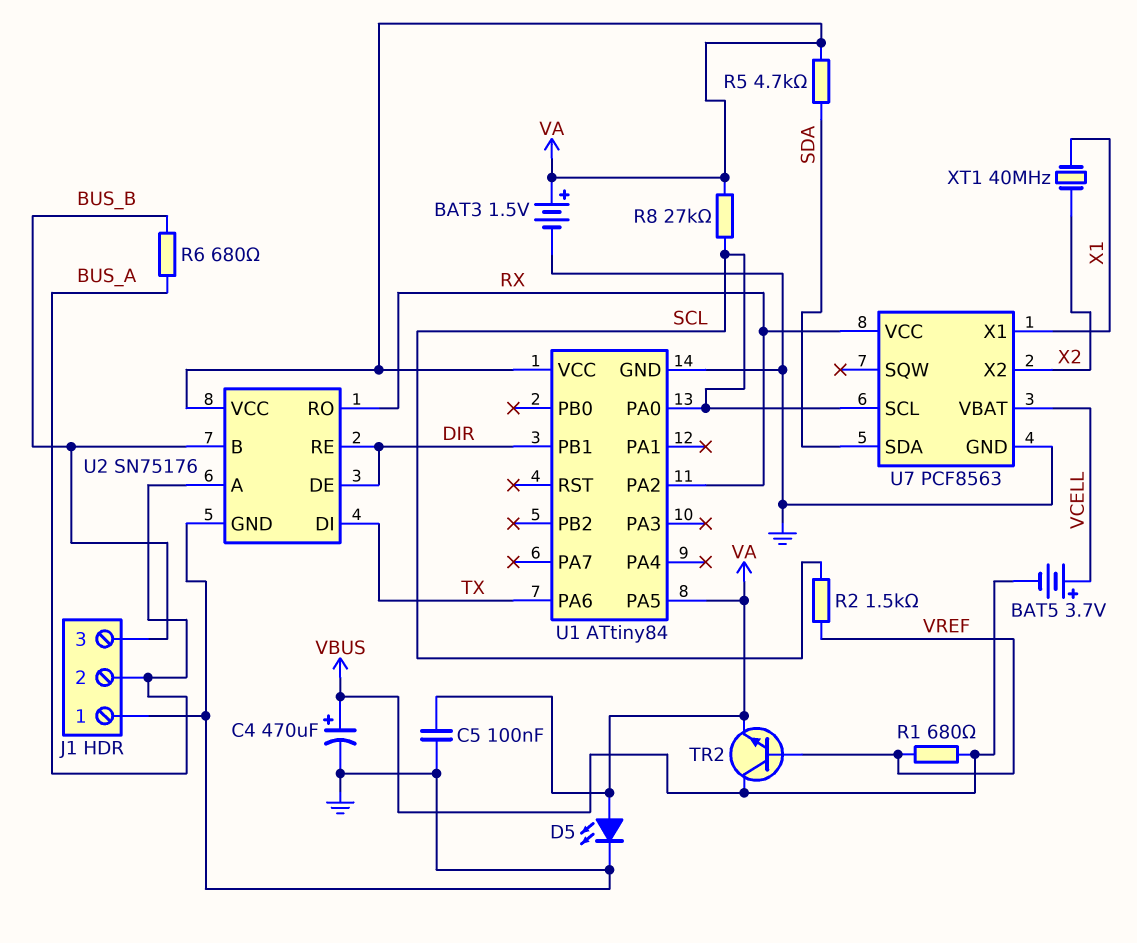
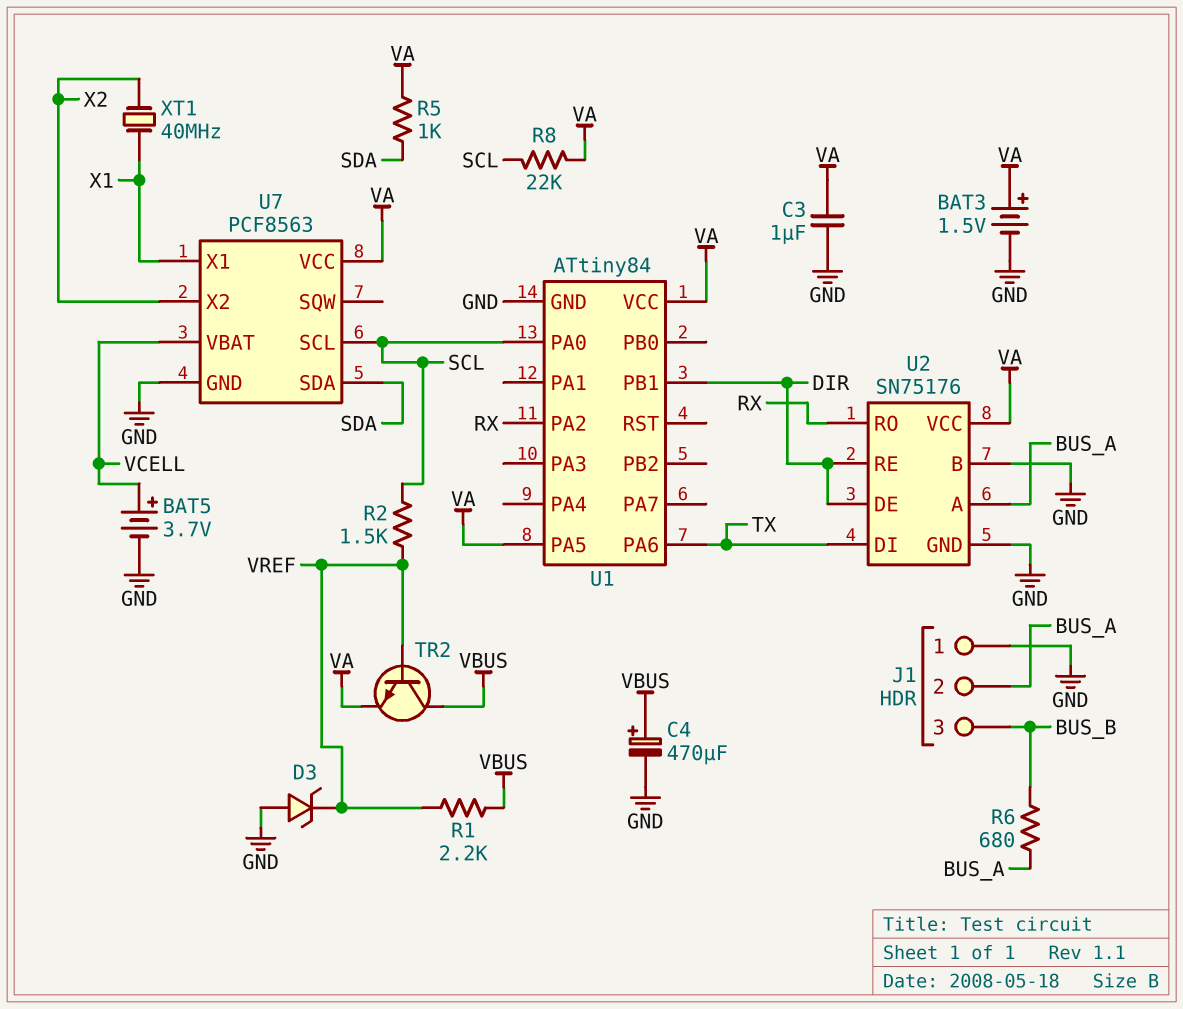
BAT5: 3.7V (plus VCELL, minus VBUS) -> 3.7V (plus VCELL, minus GND)
C3: none -> 1uF (GND, VA)
C5: 100nF (GND, VA) -> none
D3: none -> zener (A GND, K VREF)
D5: LED (A VA, K GND) -> none
R1: 680 (VBUS, VREF) -> 2.2k (VBUS, VREF)
R5: 4.7k (SDA, VA) -> 1k (SDA, VA)
R8: 27k (SCL, VA) -> 22k (SCL, VA)
U2 pin B: BUS_B -> GND
U7 pin VCC: RX -> VA

